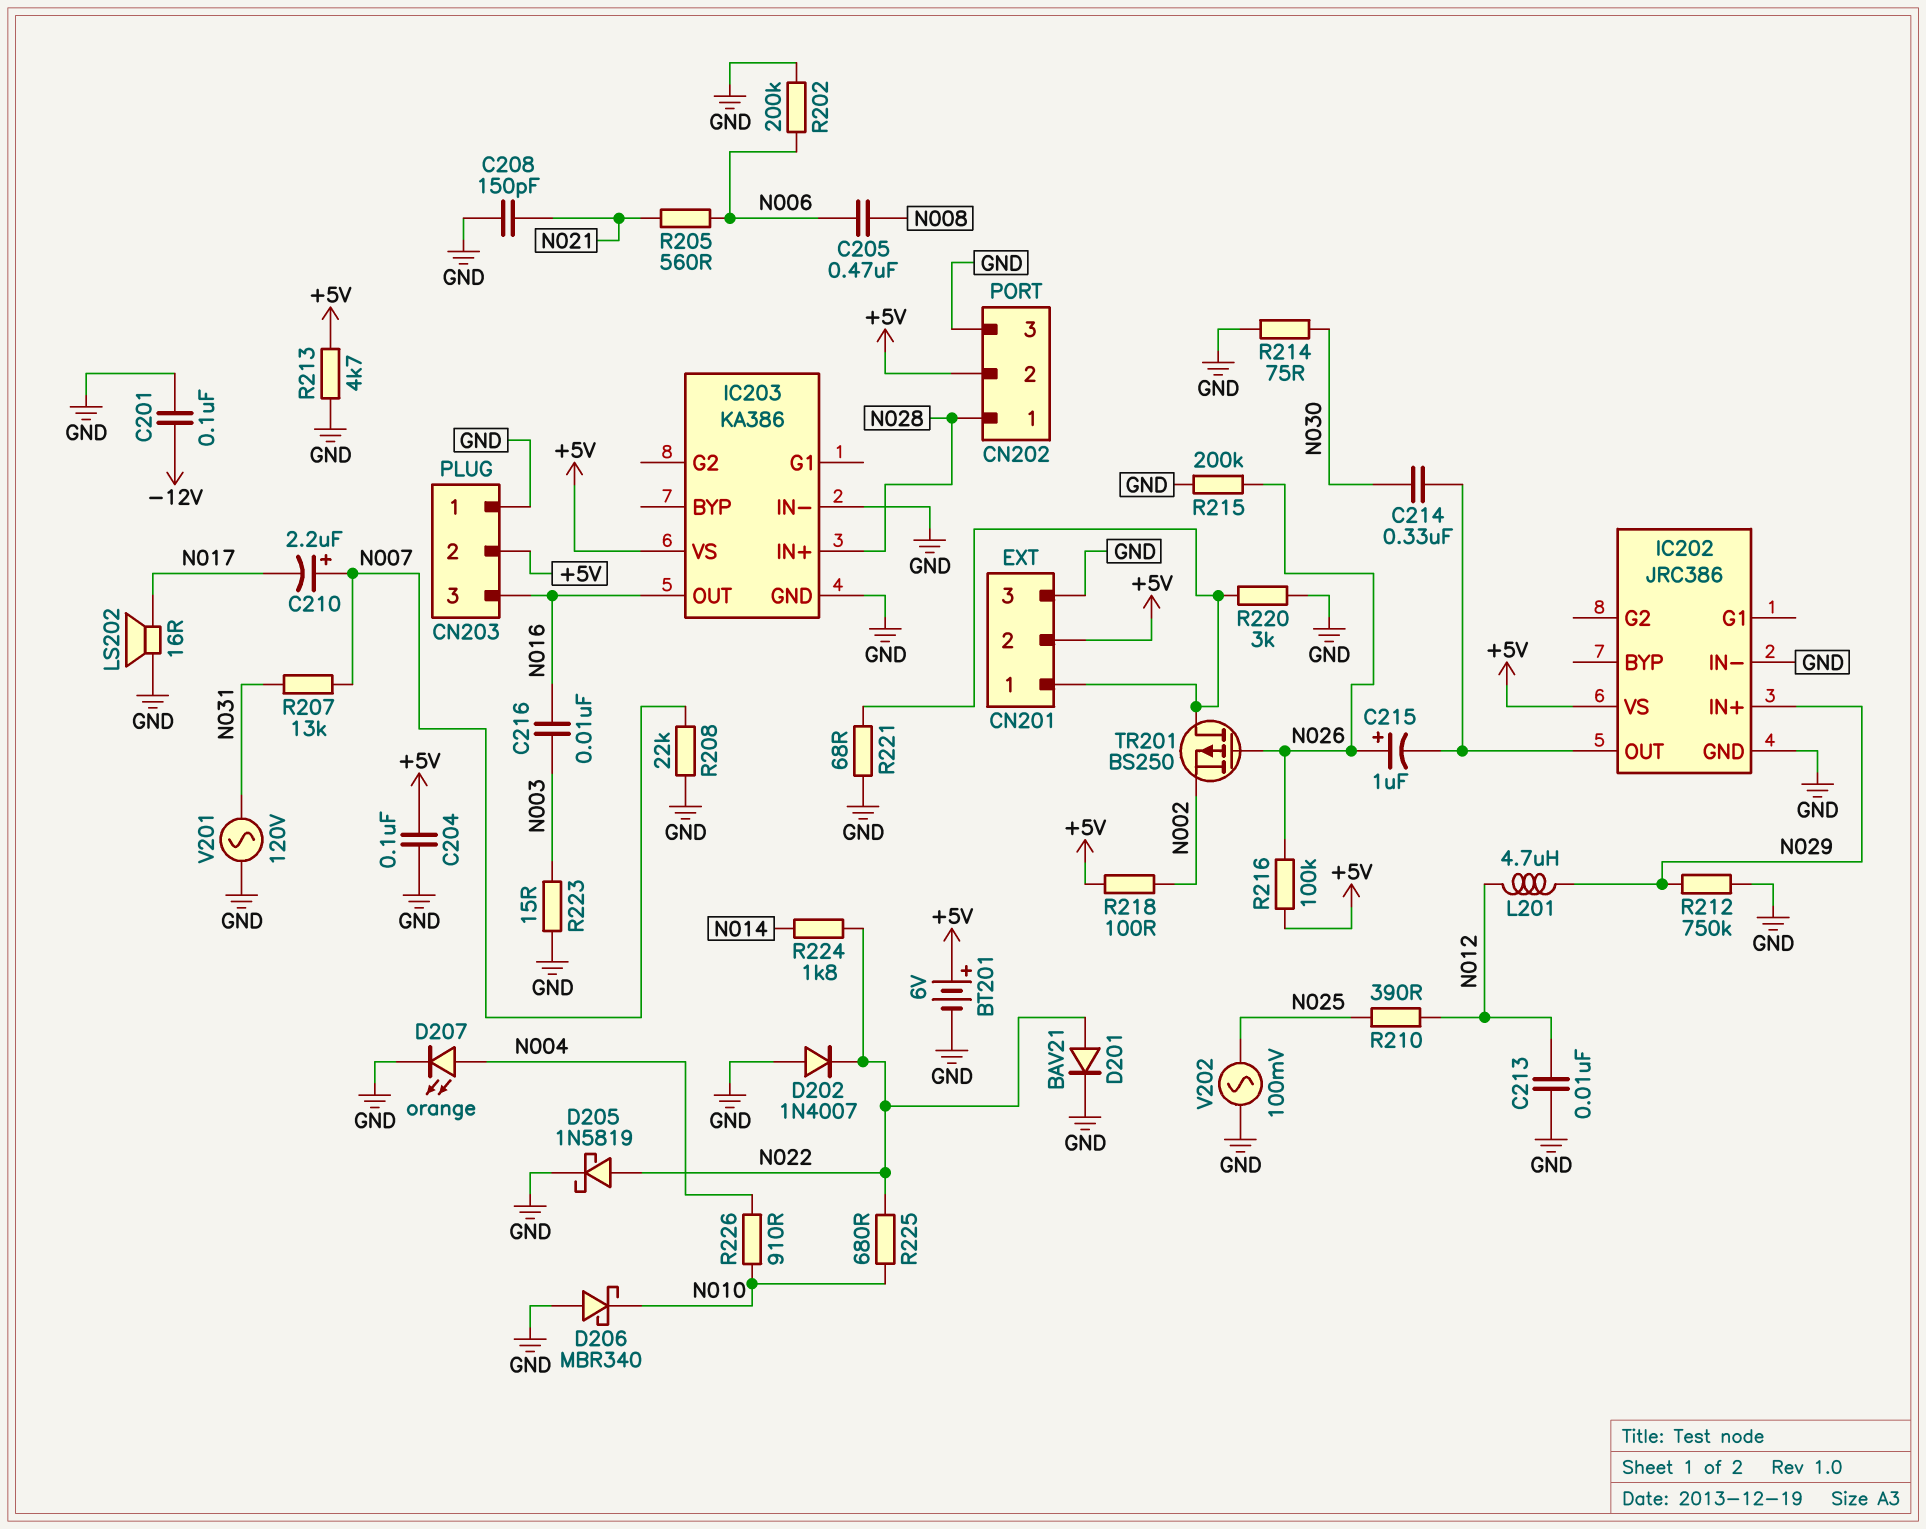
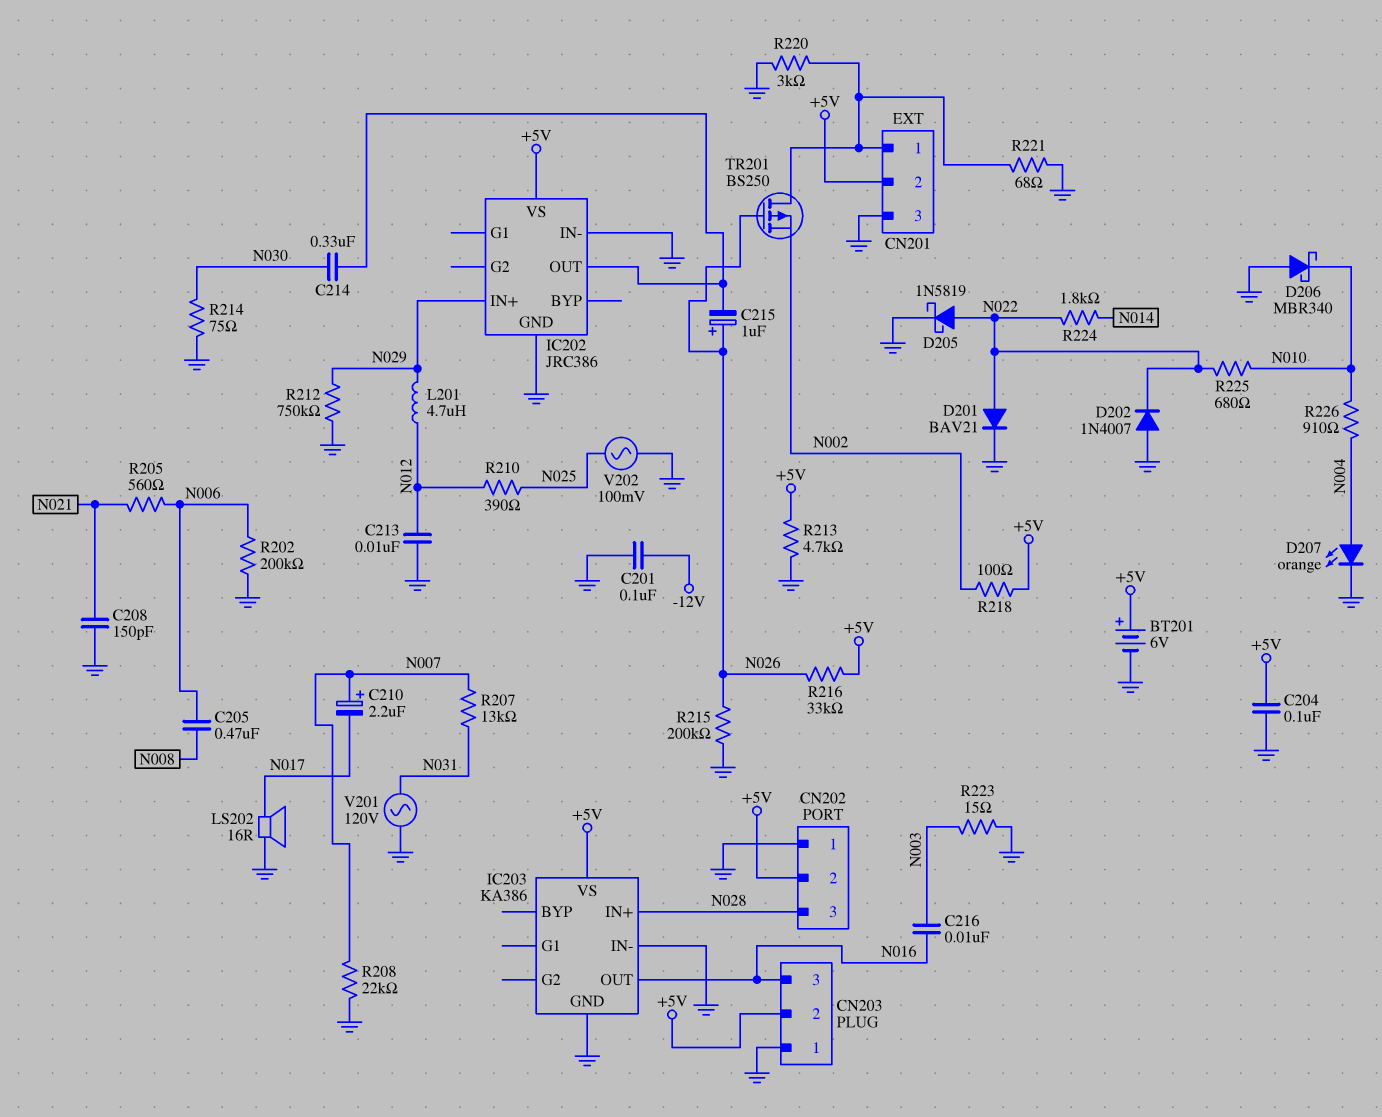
CN202 pin 1: N028 -> GND
CN202 pin 3: GND -> N028
R216: 100k (+5V, N026) -> 33k (+5V, N026)

